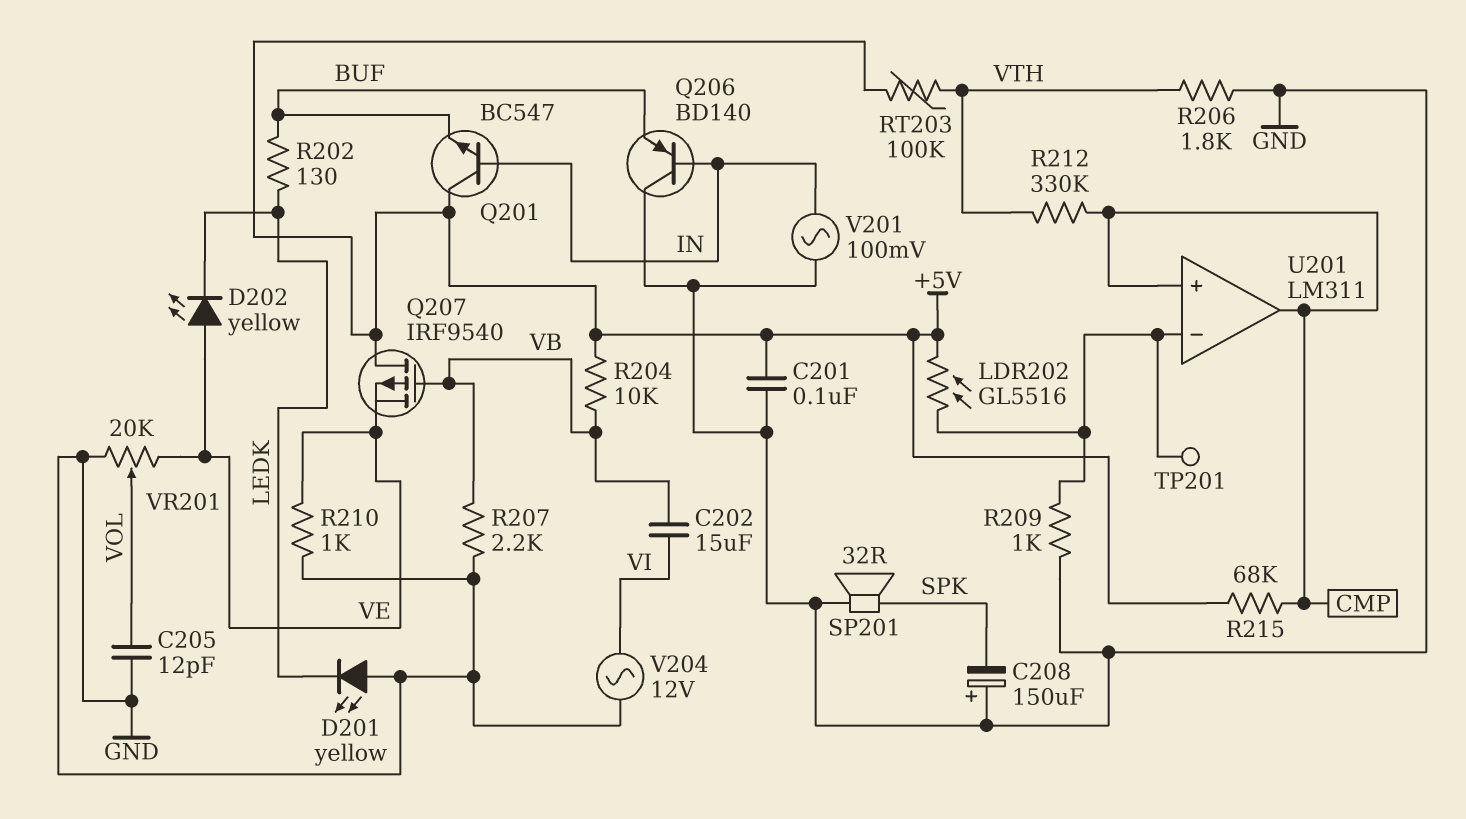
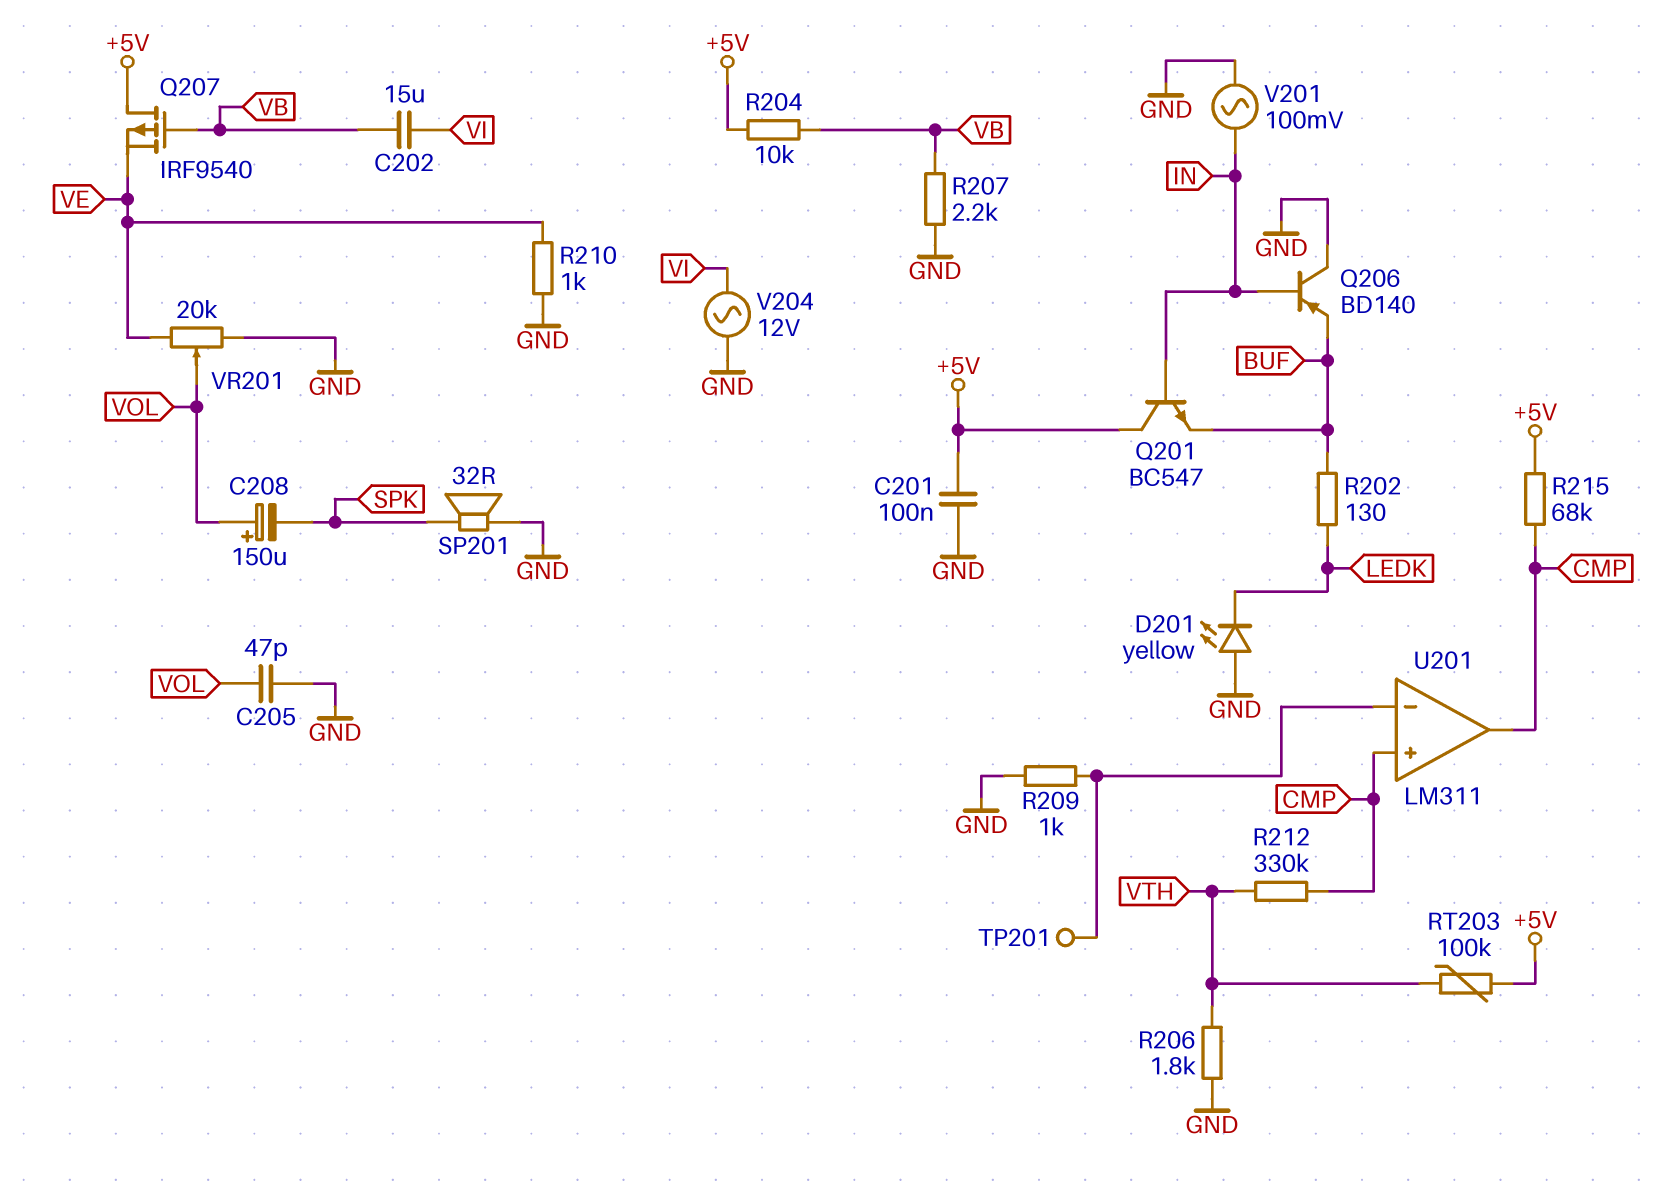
C205: 12pF (GND, VOL) -> 47pF (GND, VOL)
C208: 150uF (plus GND, minus SPK) -> 150uF (plus VOL, minus SPK)
D202: LED yellow (A VE, K LEDK) -> none
LDR202: GL5516 (+5V, U201/in-) -> none

